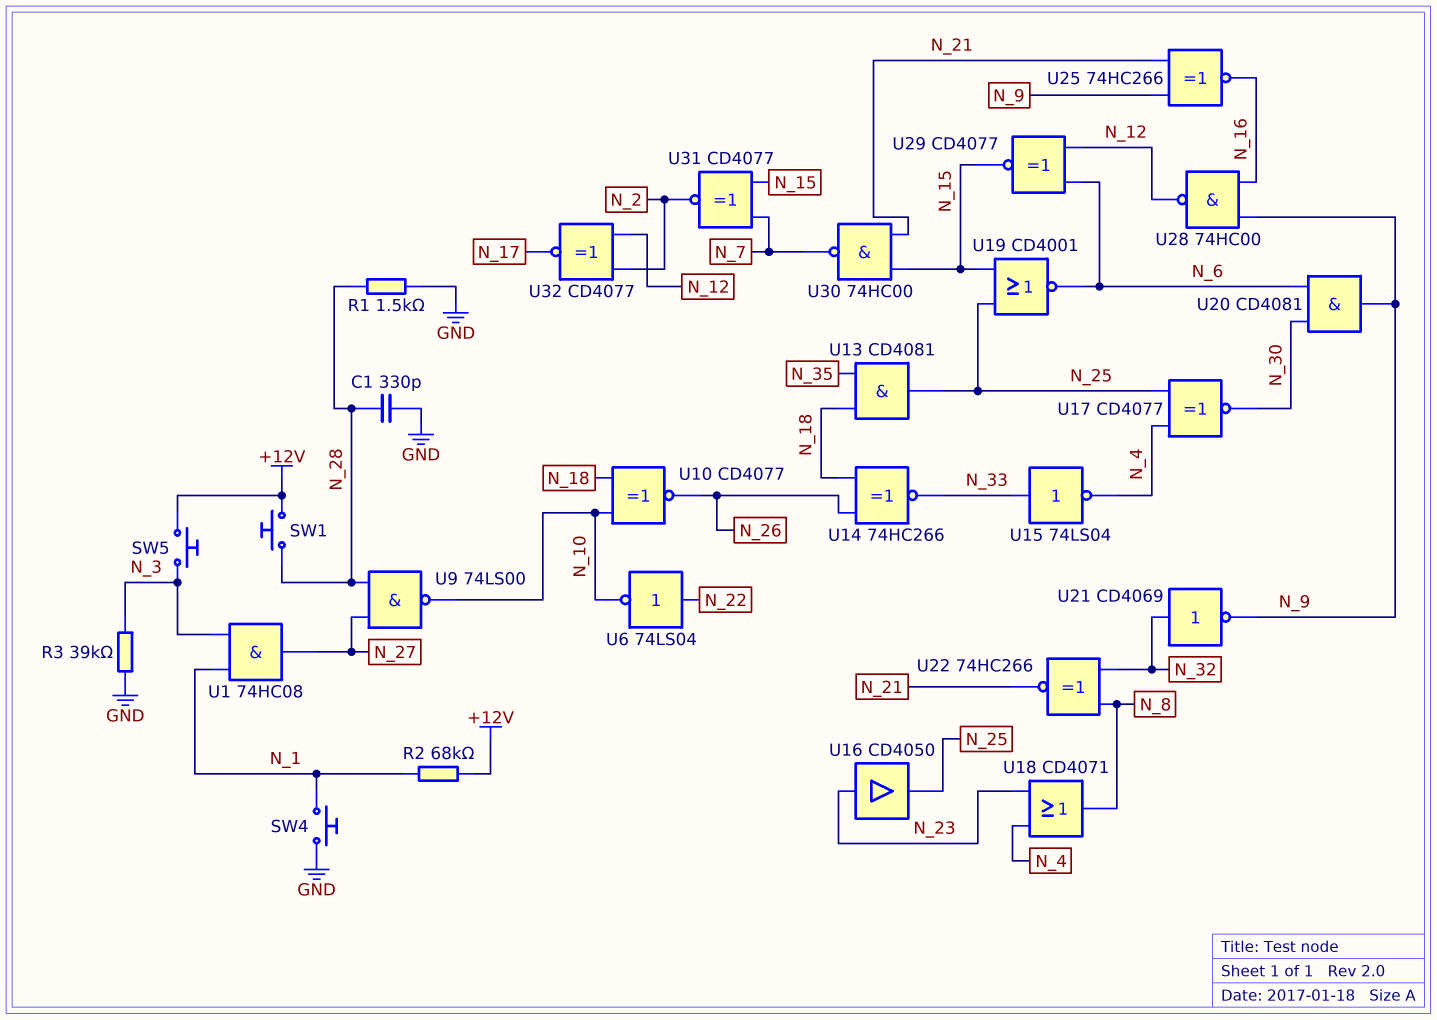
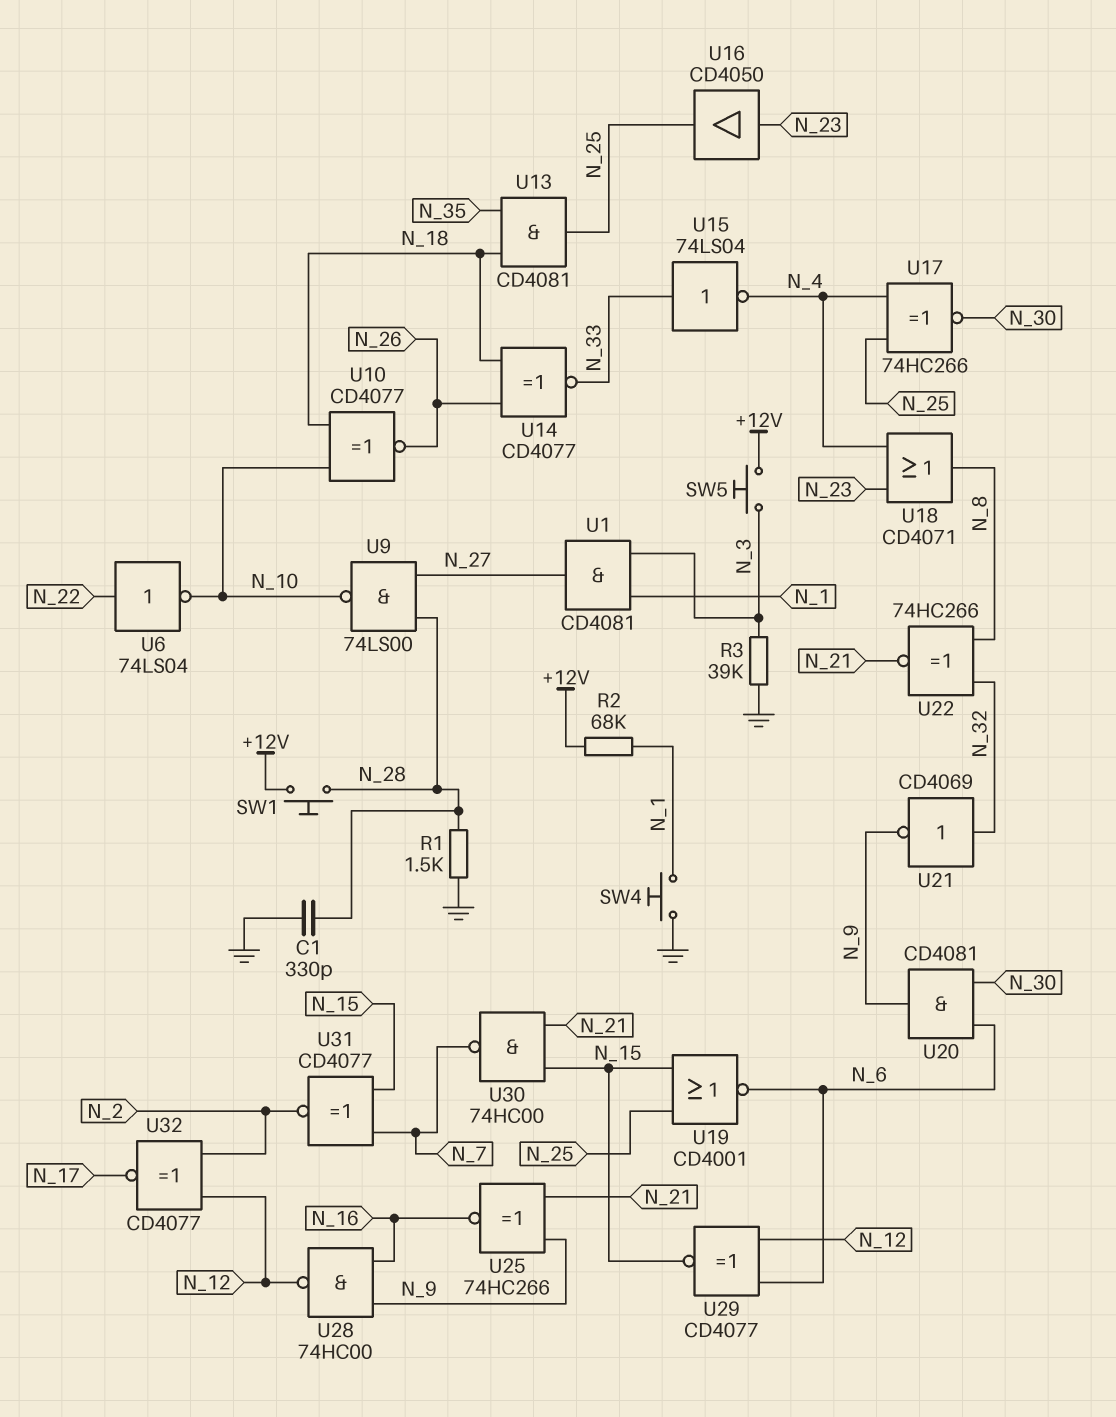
U1: AND 74HC08 (in N_1, in N_3, out N_27) -> AND CD4081 (in N_1, in N_3, out N_27)
U14: XNOR 74HC266 (in N_18, in N_26, out N_33) -> XNOR CD4077 (in N_18, in N_26, out N_33)
U17: XNOR CD4077 (in N_4, in N_25, out N_30) -> XNOR 74HC266 (in N_4, in N_25, out N_30)

